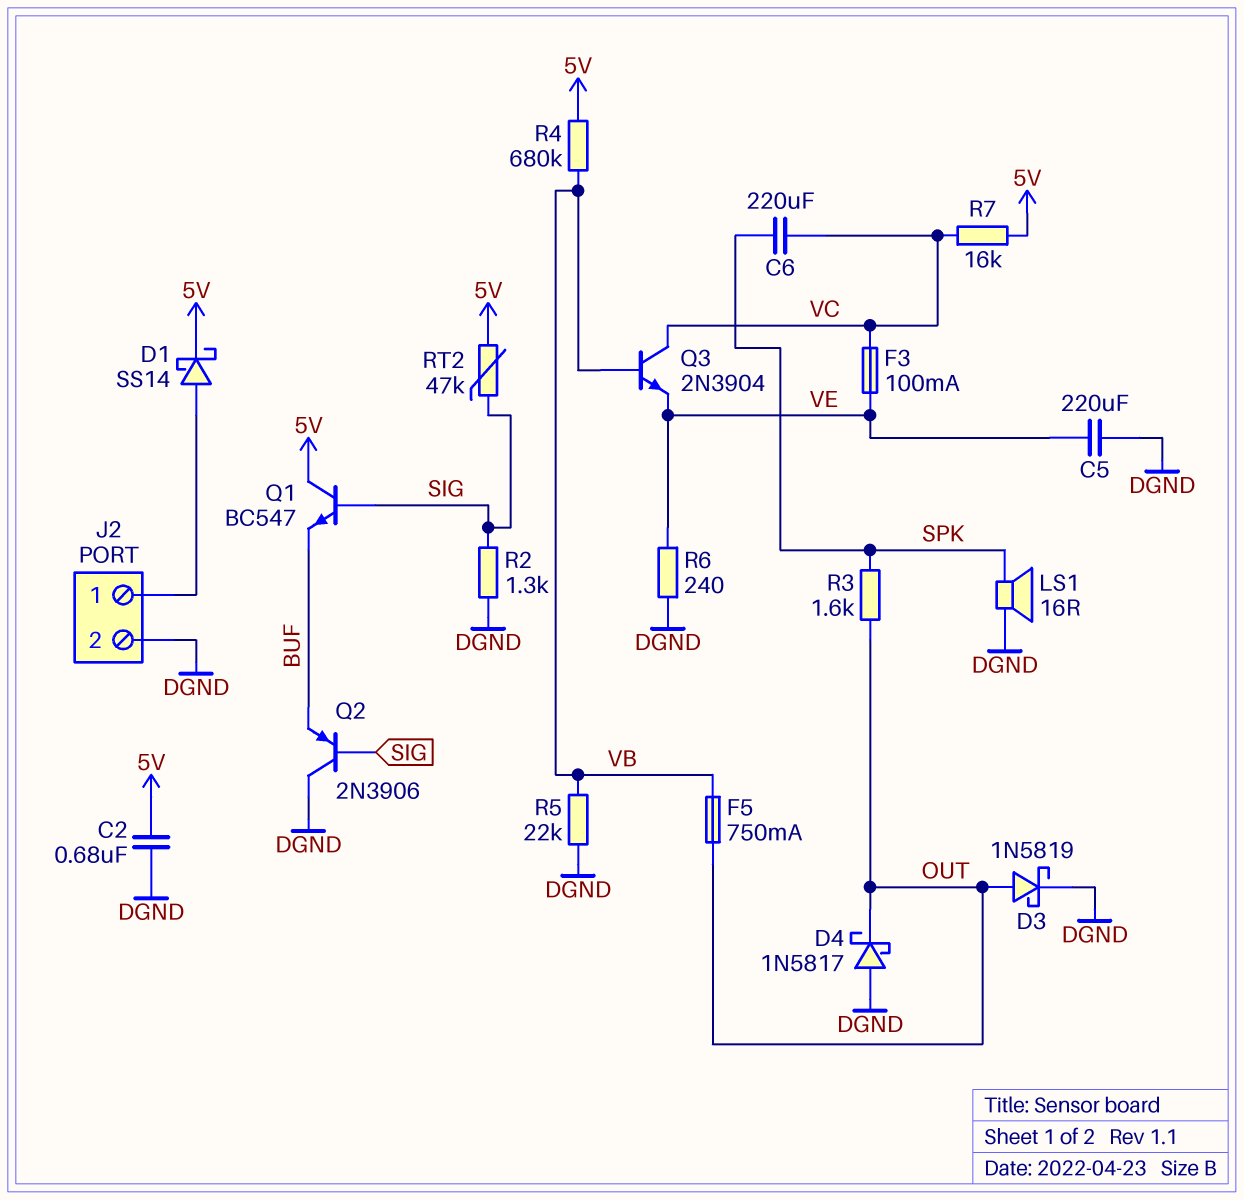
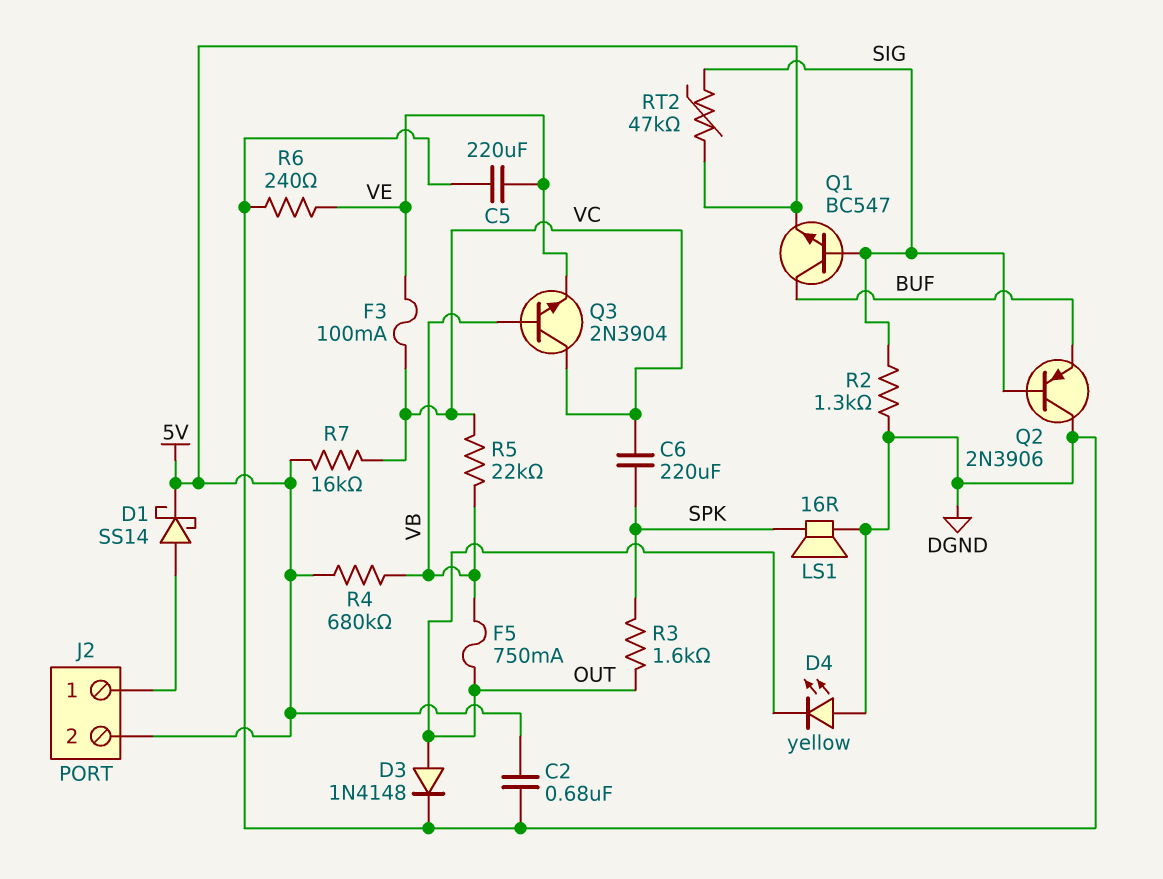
D3: schottky 1N5819 (A OUT, K DGND) -> diode 1N4148 (A OUT, K DGND)
D4: schottky 1N5817 (A DGND, K OUT) -> LED yellow (A DGND, K OUT)
J2 pin 2: DGND -> 5V
Q1: NPN BC547 (B SIG, C 5V, E BUF) -> NPN BC547 (B SIG, C BUF, E 5V)
R5: 22k (DGND, VB) -> 22k (VB, VC)

